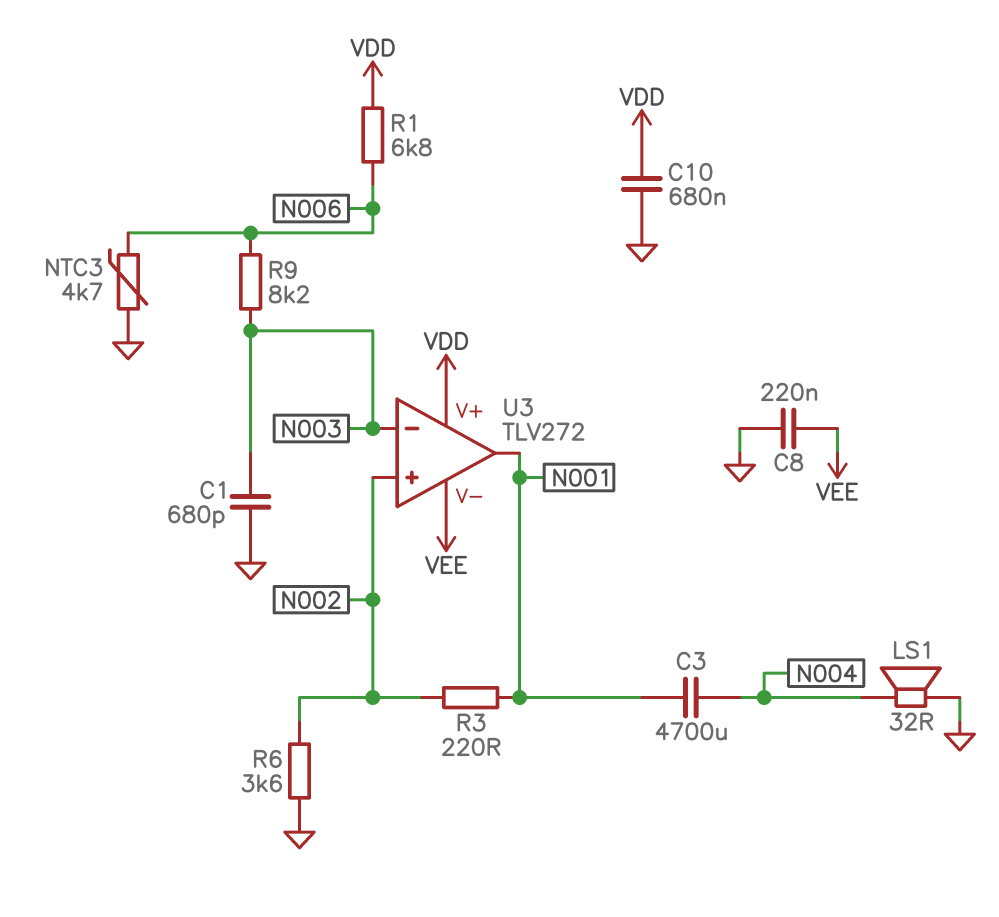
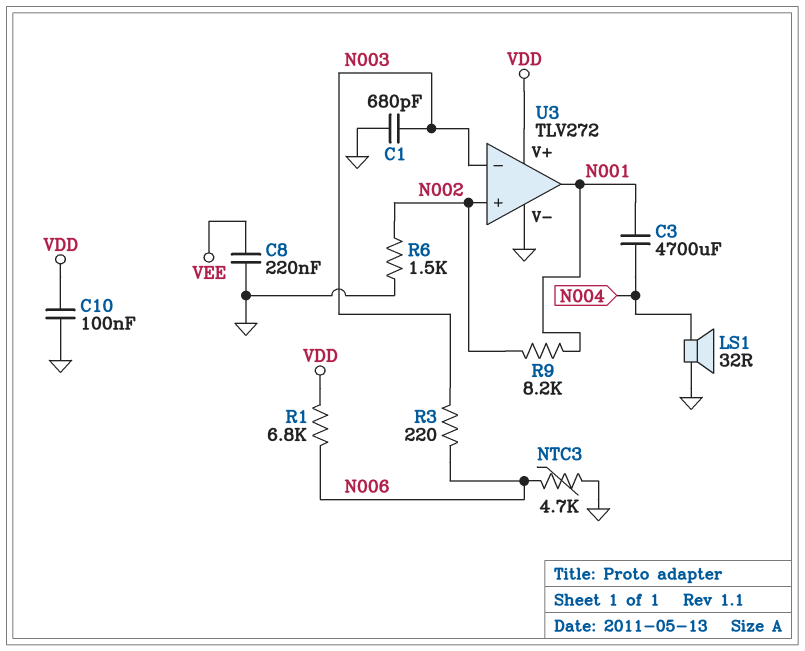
C10: 680nF (GND, VDD) -> 100nF (GND, VDD)
R3: 220 (N001, N002) -> 220 (N003, N006)
R6: 3.6k (GND, N002) -> 1.5k (GND, N002)
R9: 8.2k (N003, N006) -> 8.2k (N001, N002)
U3 pin V-: VEE -> GND

